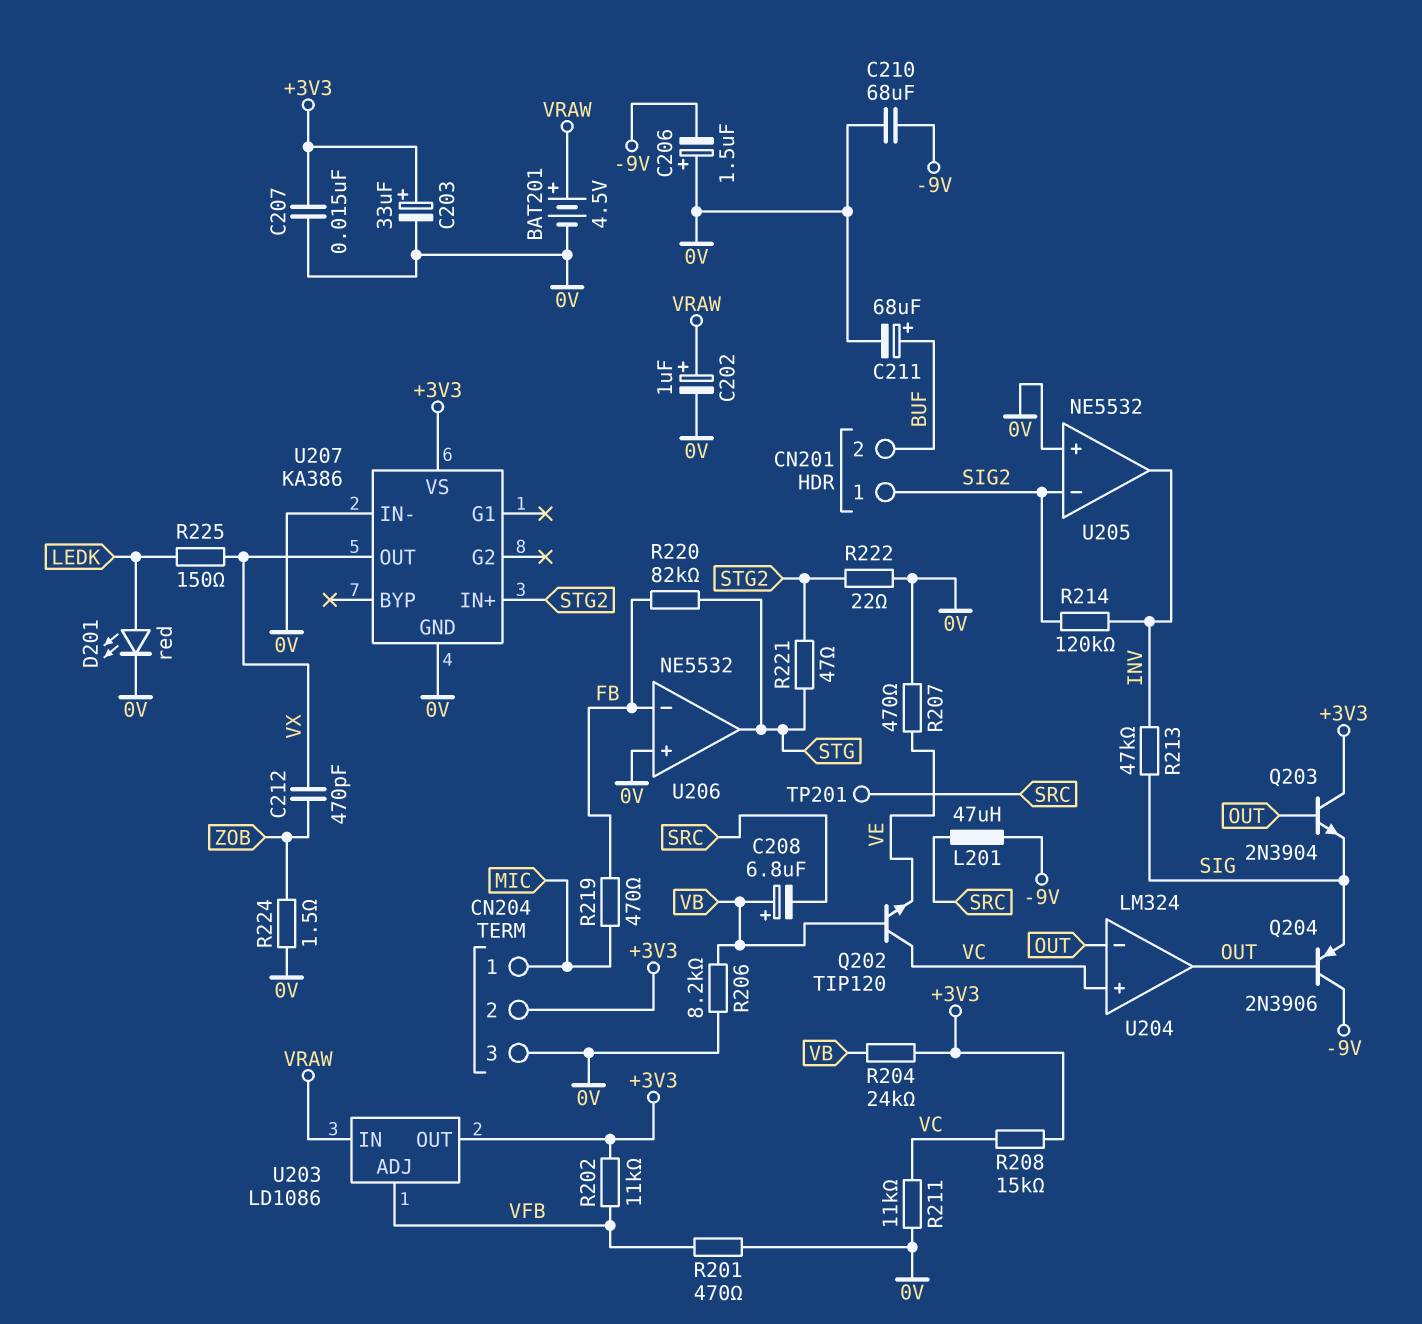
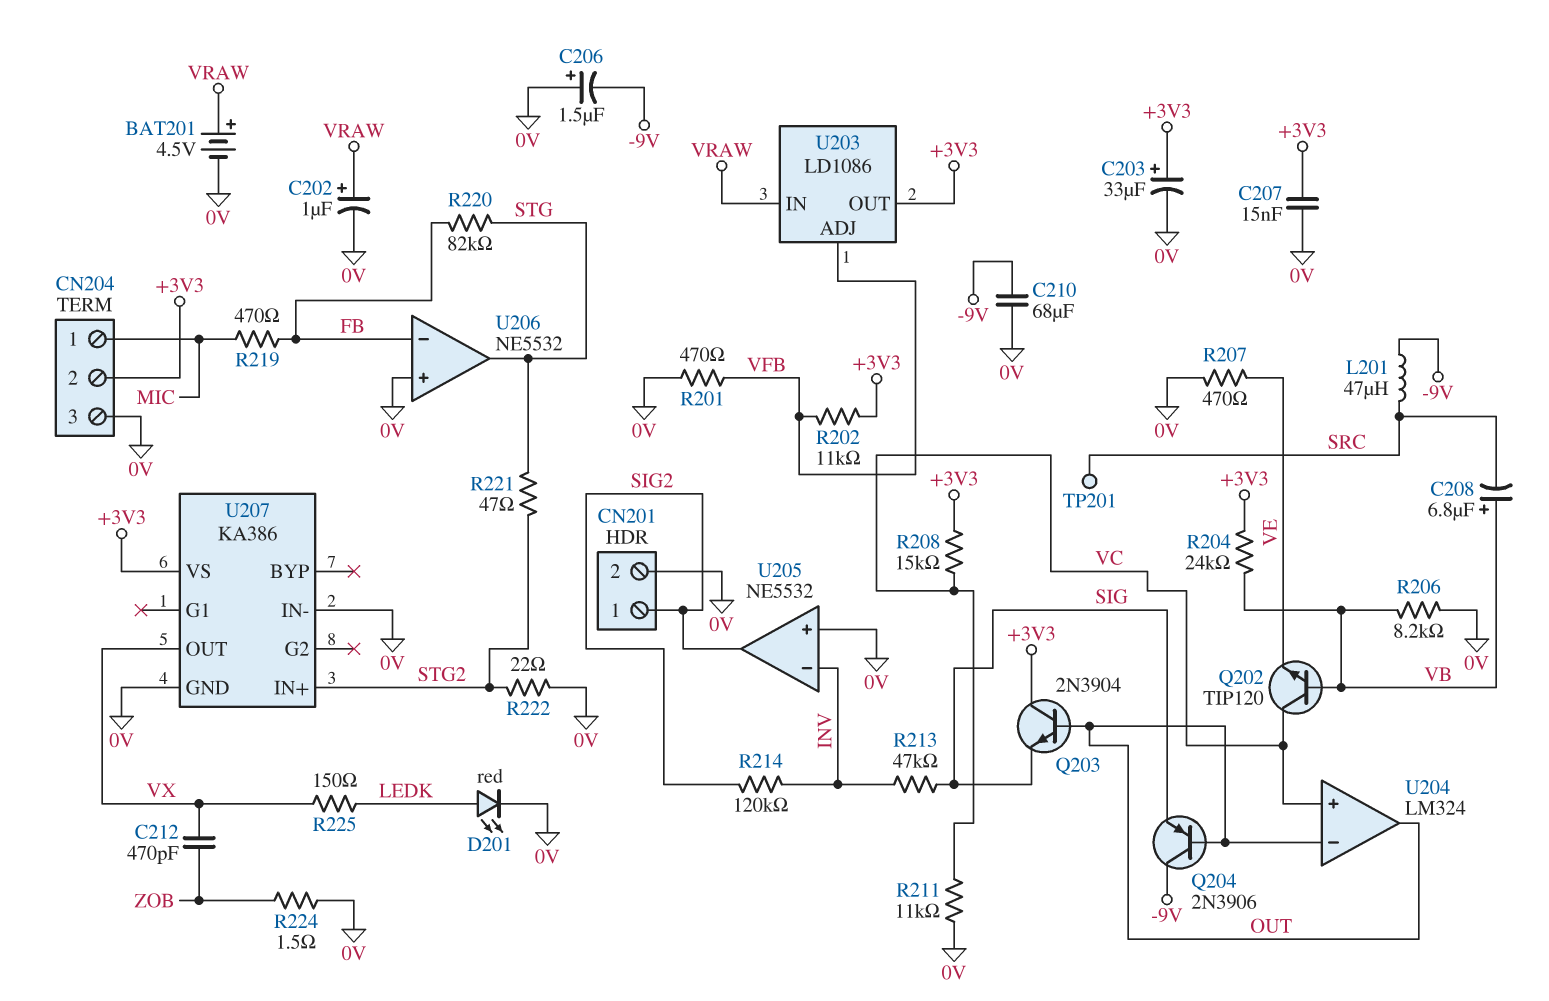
C211: 68uF (plus BUF, minus 0V) -> none
CN201 pin 2: BUF -> 0V
U205 pin in-: SIG2 -> INV
U205 pin out: INV -> SIG2

